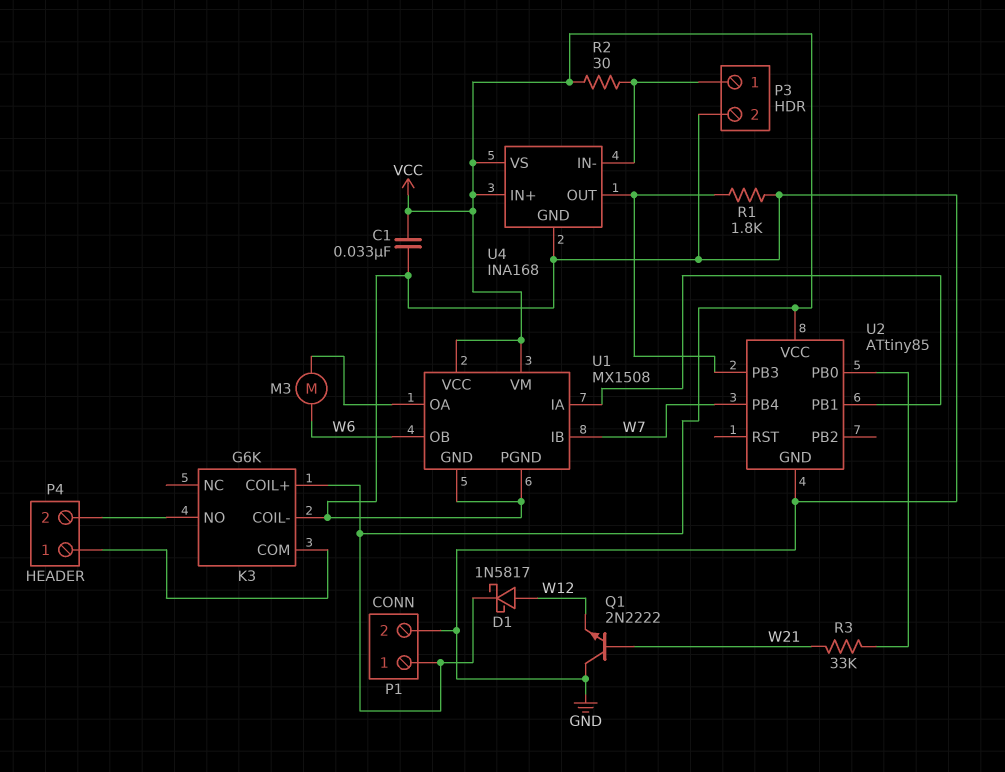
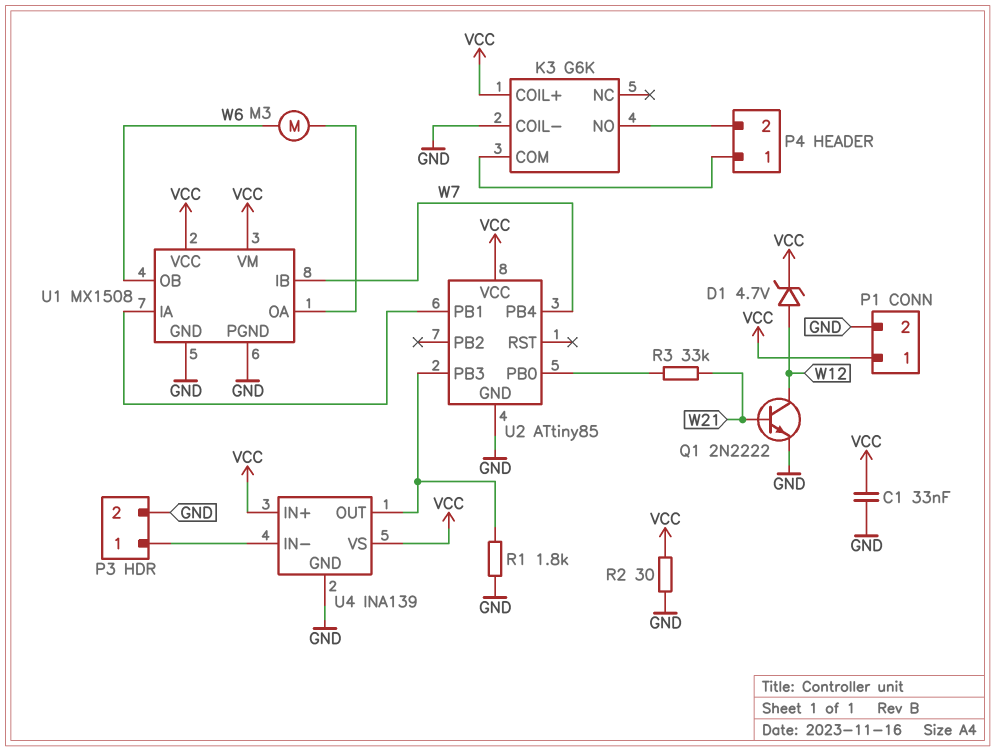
D1: schottky 1N5817 (A W12, K VCC) -> zener 4.7V (A W12, K VCC)
Q1: NPN 2N2222 (B W21, C GND, E W12) -> NPN 2N2222 (B W21, C W12, E GND)
R2: 30 (P3/1, VCC) -> 30 (GND, VCC)
U4: INA168 -> INA139

